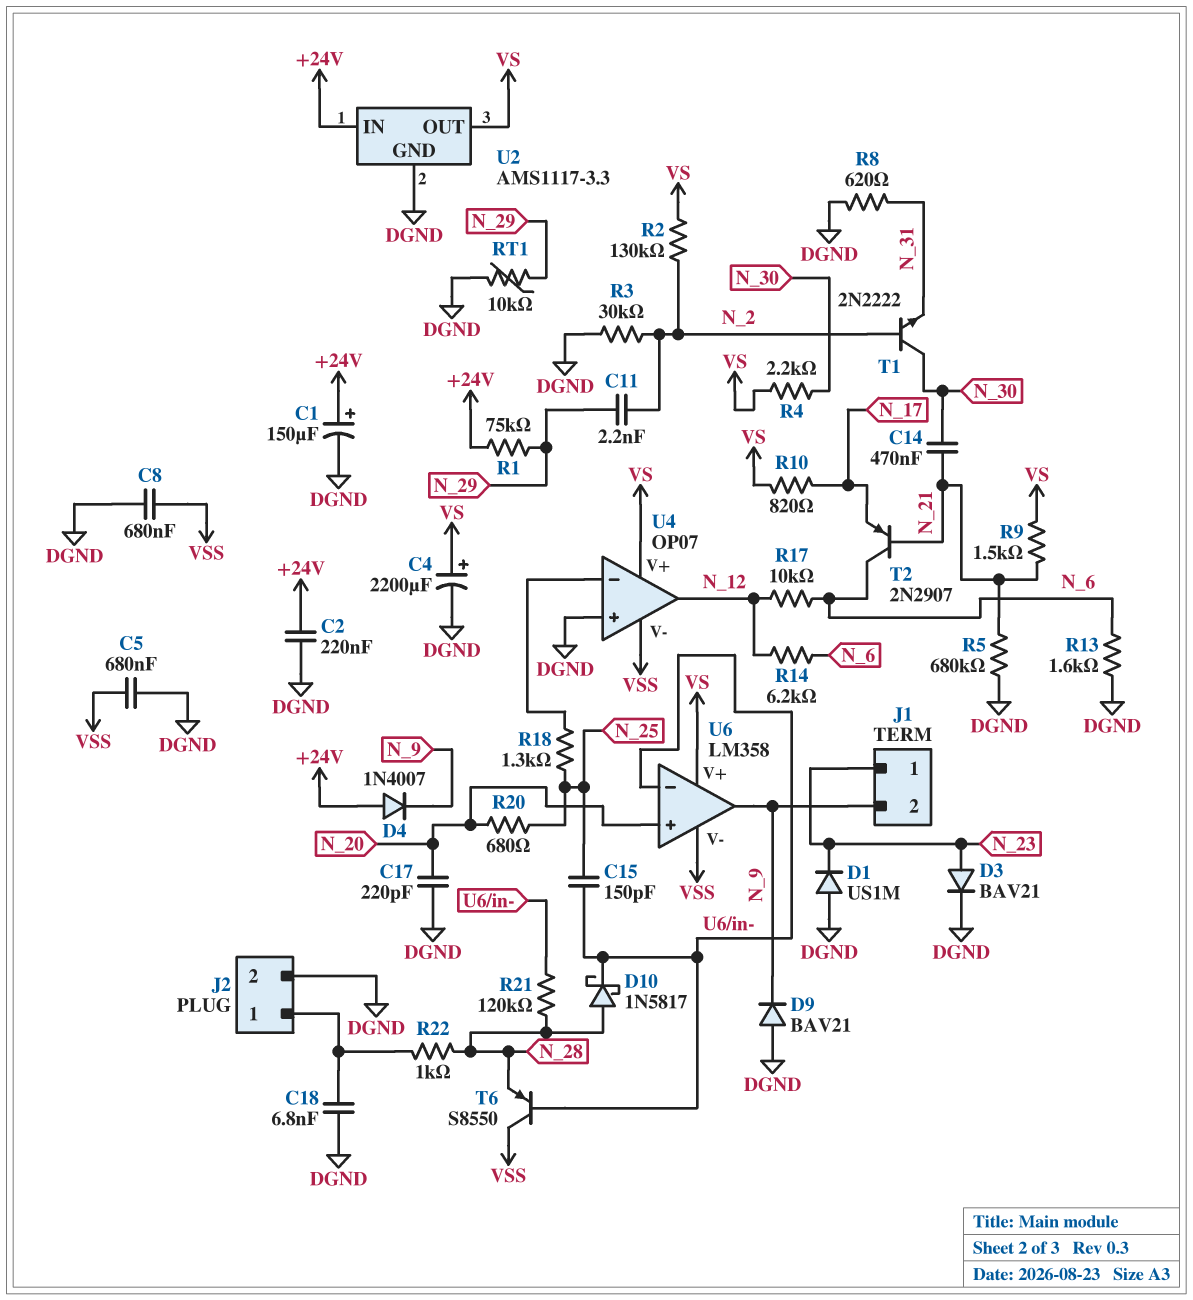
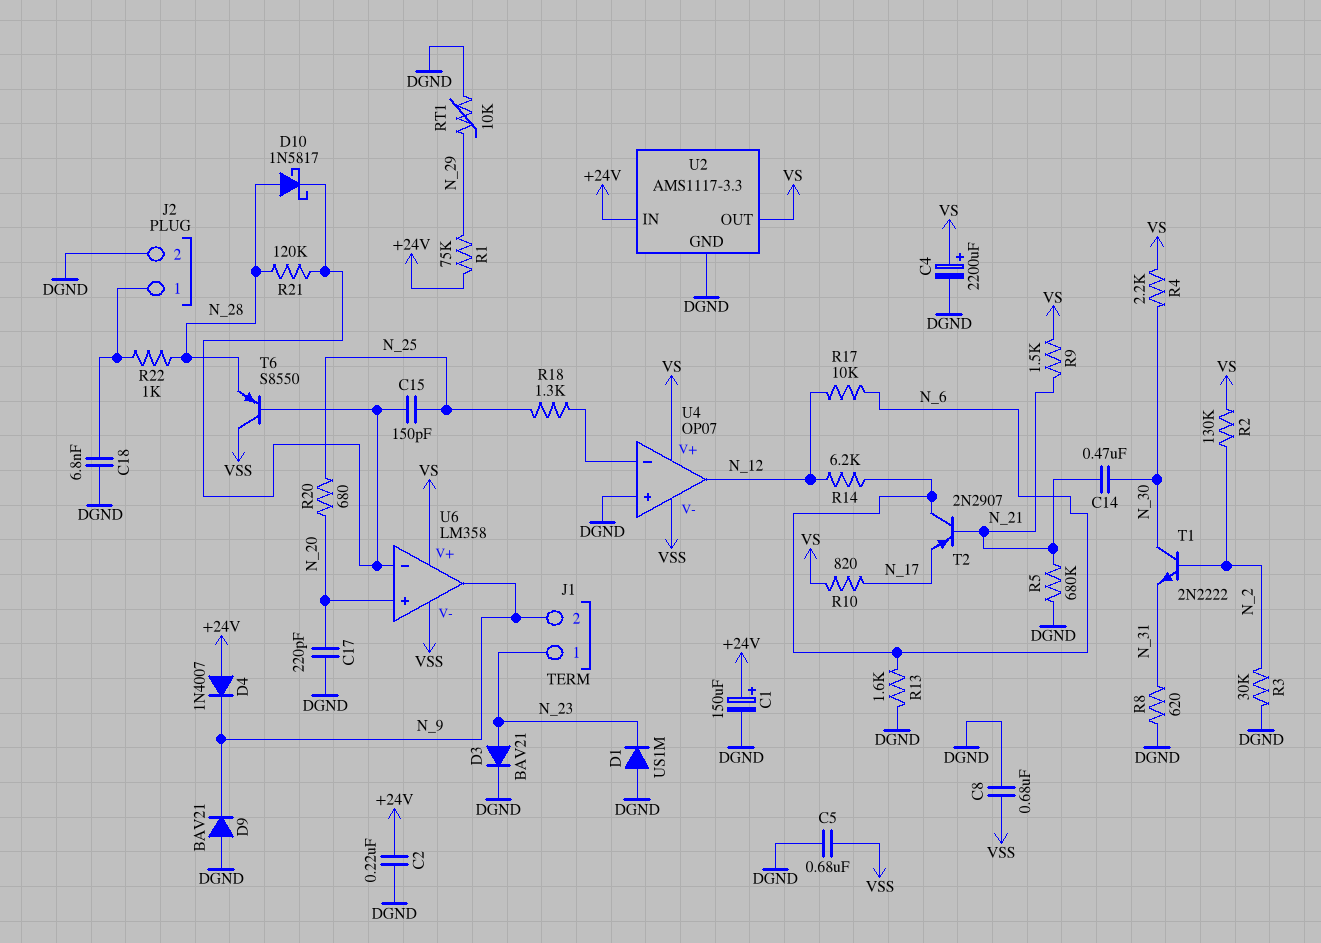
C11: 2.2nF (N_2, N_29) -> none

